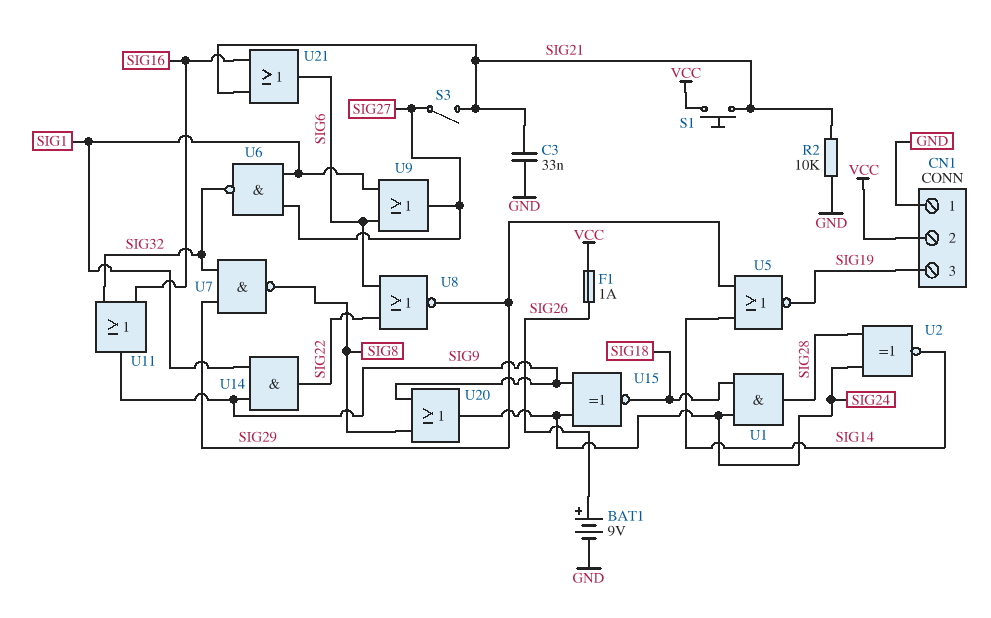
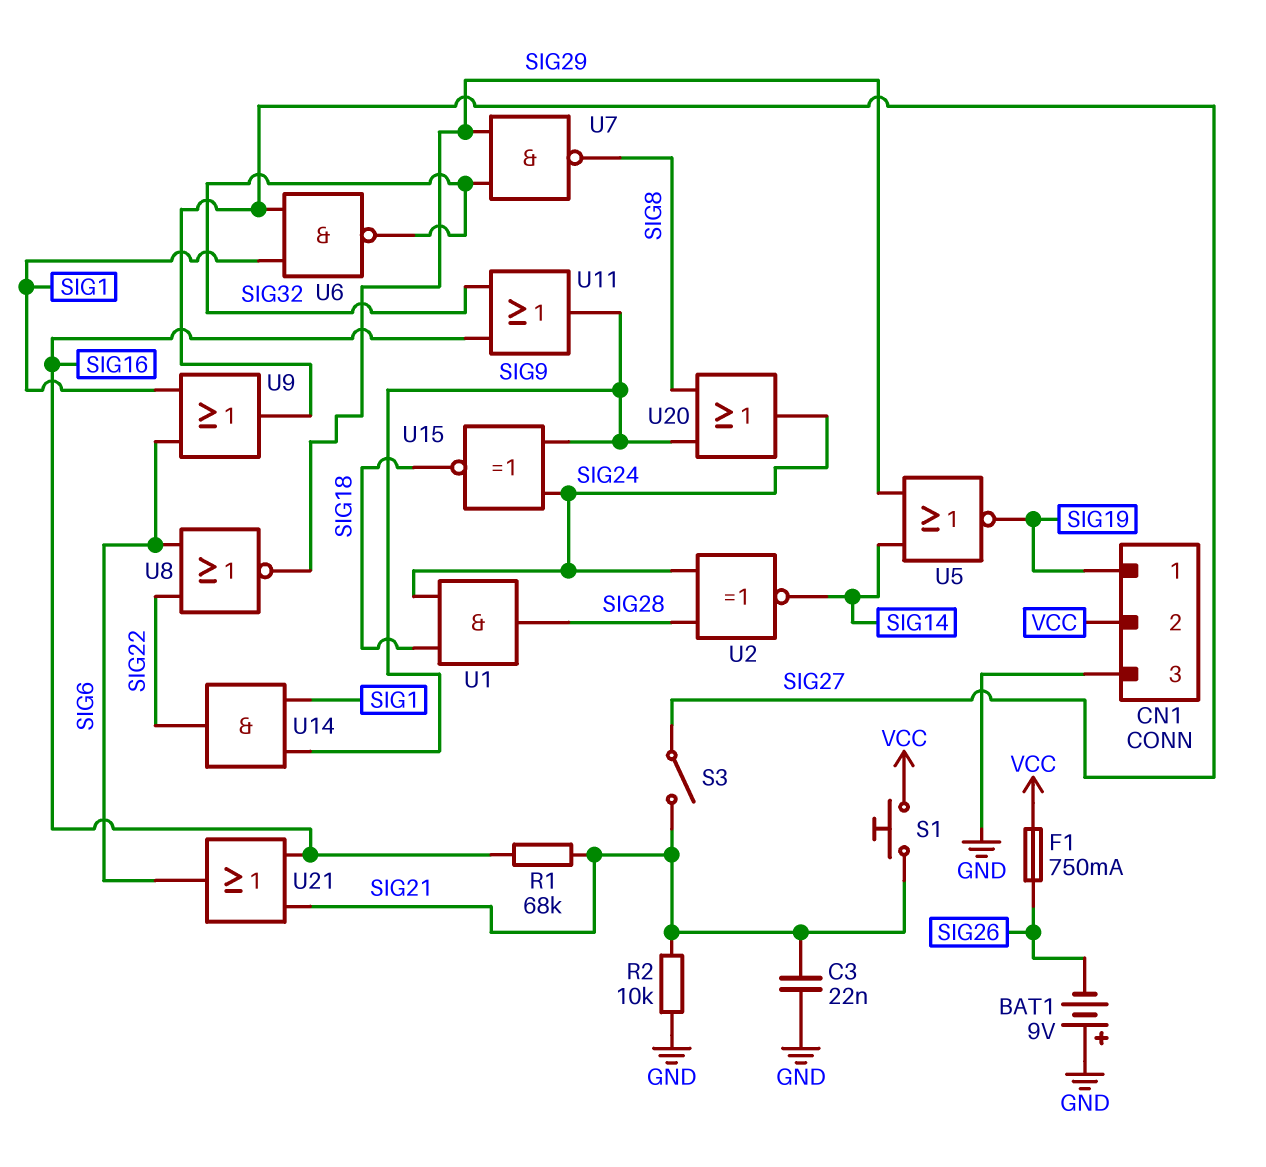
BAT1: 9V (plus SIG26, minus GND) -> 9V (plus GND, minus SIG26)
C3: 33nF (GND, SIG21) -> 22nF (GND, SIG21)
CN1 pin 1: GND -> SIG19
CN1 pin 3: SIG19 -> GND
F1: 1A (SIG26, VCC) -> 750mA (SIG26, VCC)
R1: none -> 68k (SIG16, SIG21)

